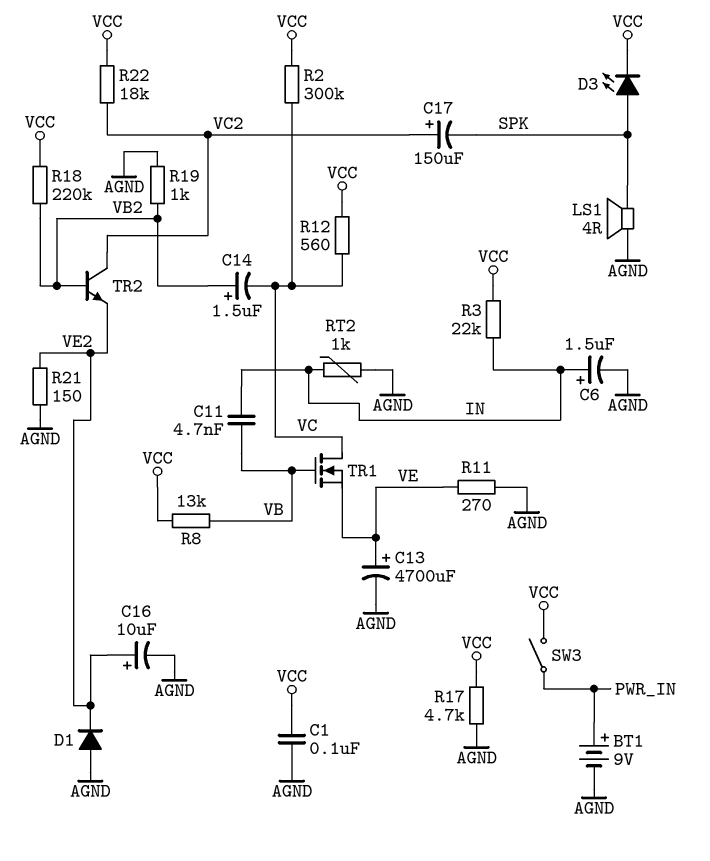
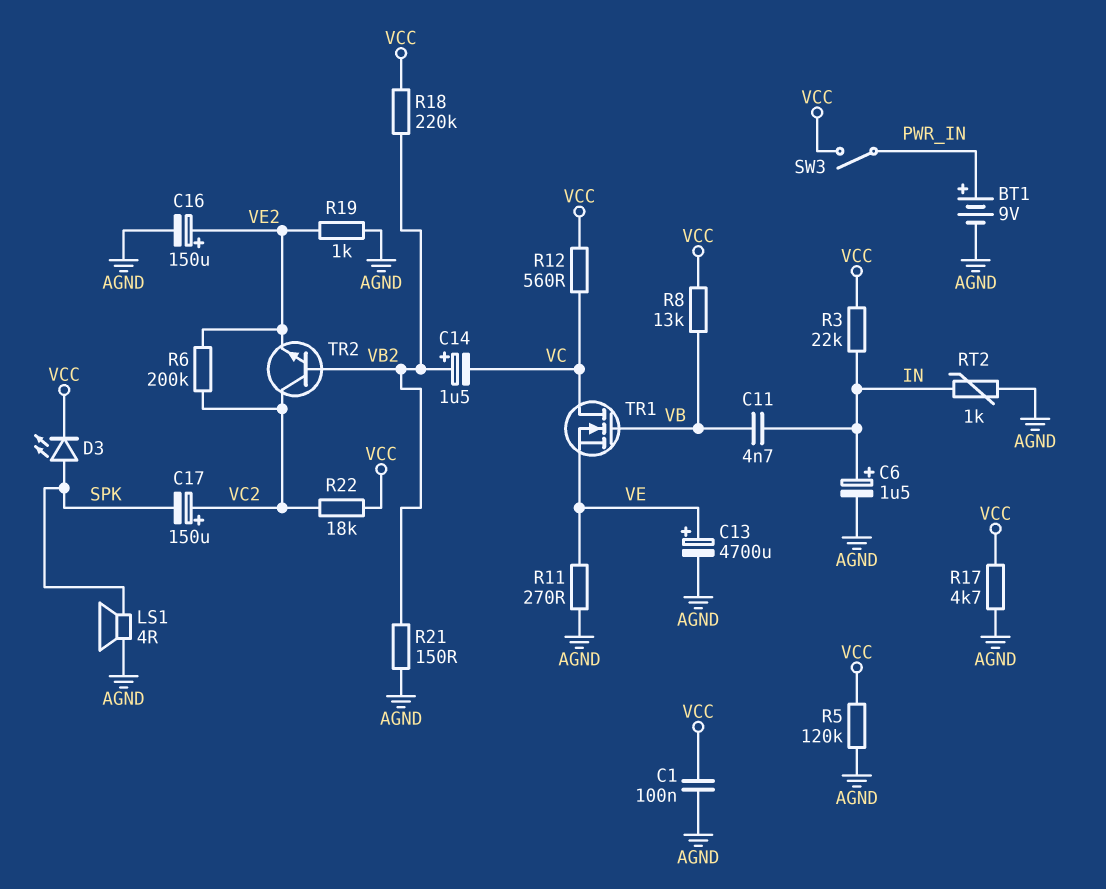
C16: 10uF (plus VE2, minus AGND) -> 150uF (plus VE2, minus AGND)
D1: diode (A AGND, K VE2) -> none
R2: 300k (VC, VCC) -> none
R5: none -> 120k (AGND, VCC)
R6: none -> 200k (VC2, VE2)
R19: 1k (AGND, VB2) -> 1k (AGND, VE2)
R21: 150 (AGND, VE2) -> 150 (AGND, VB2)

